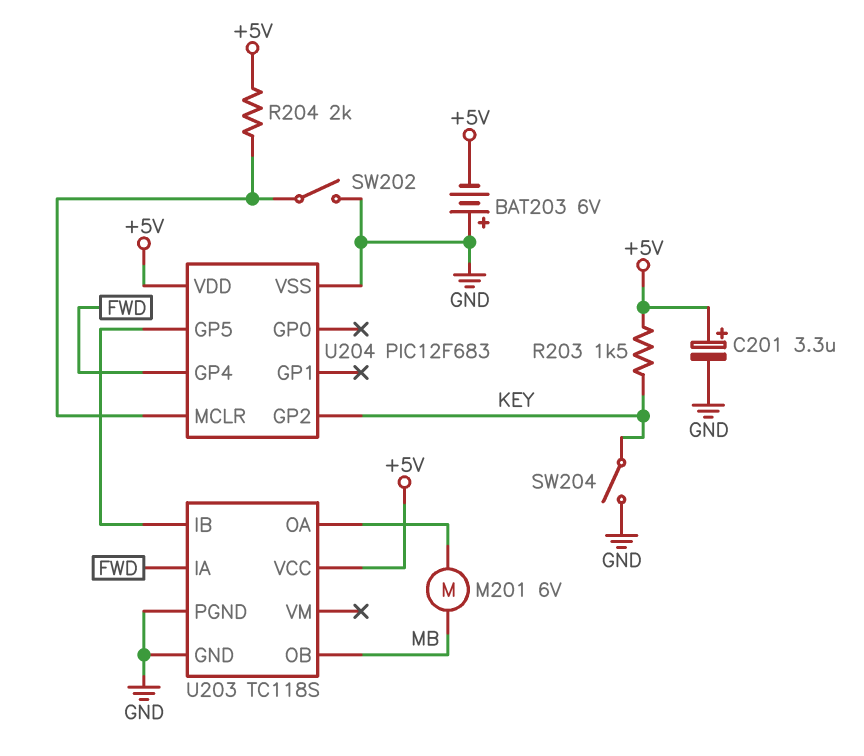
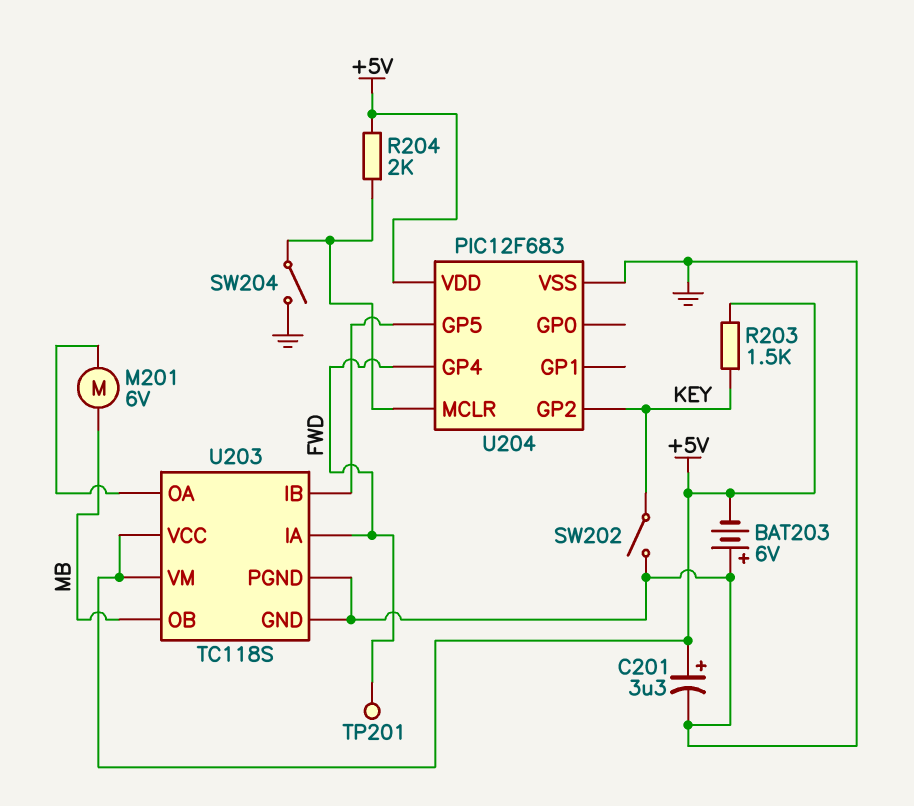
SW202: switch (GND, U204/MCLR) -> switch (GND, KEY)
SW204: switch (GND, KEY) -> switch (GND, U204/MCLR)
TP201: none -> test point (FWD)
U203 pin VM: none -> +5V

